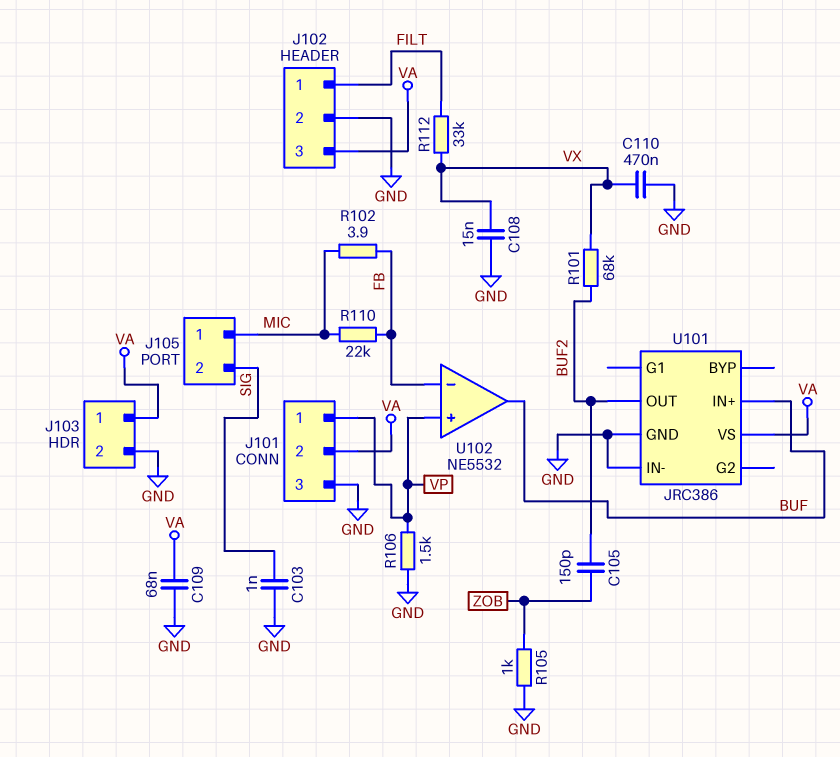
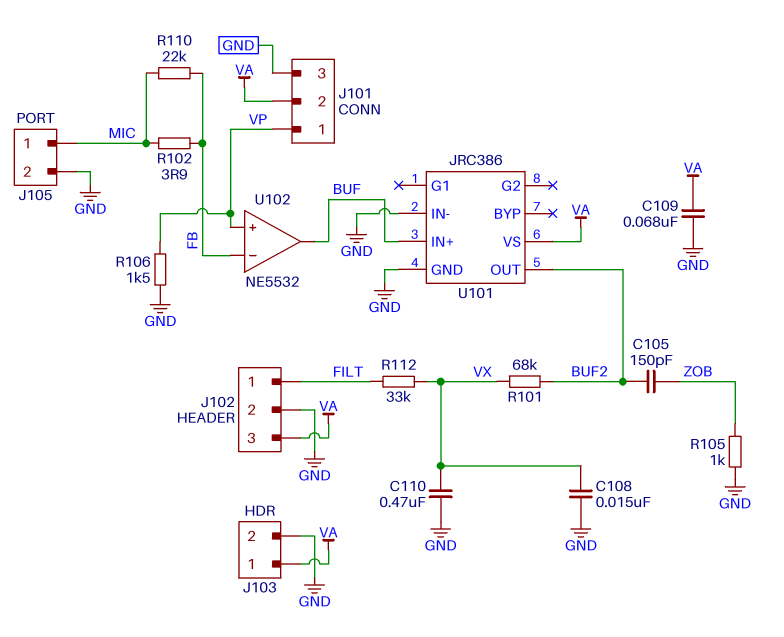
C103: 1nF (GND, SIG) -> none
J105 pin 2: SIG -> GND

